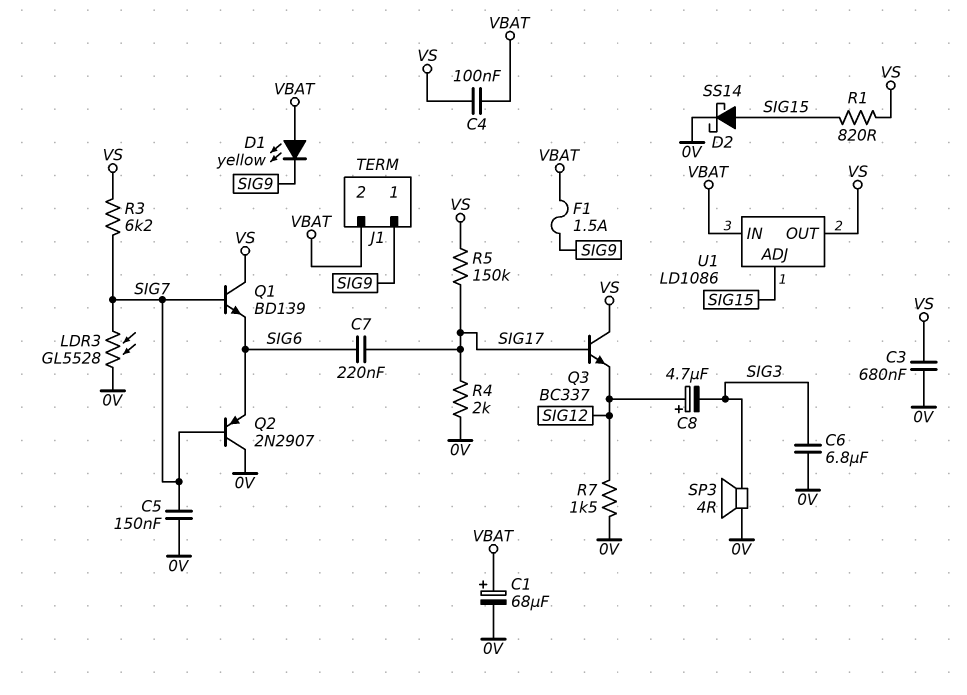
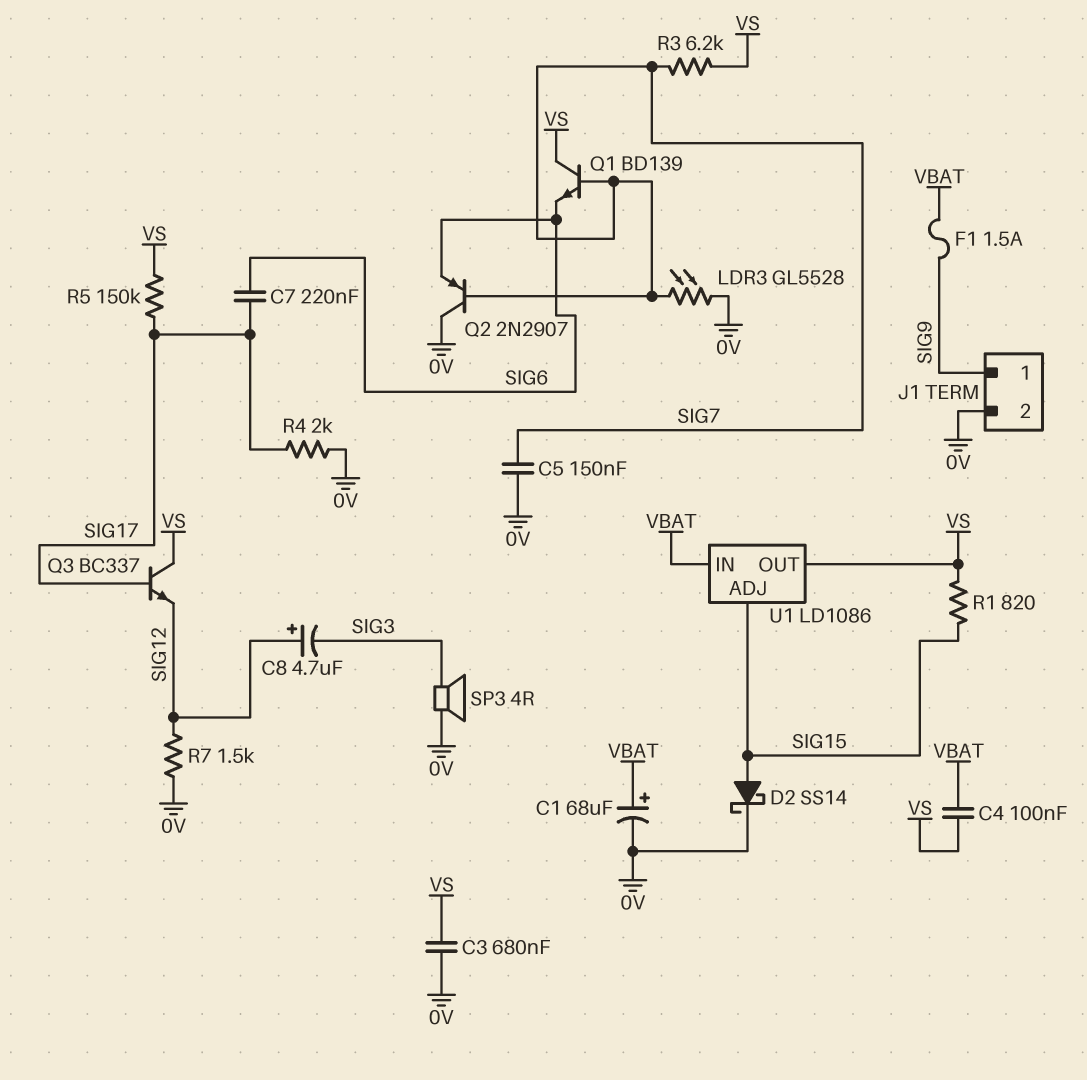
C6: 6.8uF (0V, SIG3) -> none
D1: LED yellow (A VBAT, K SIG9) -> none
J1 pin 2: VBAT -> 0V

